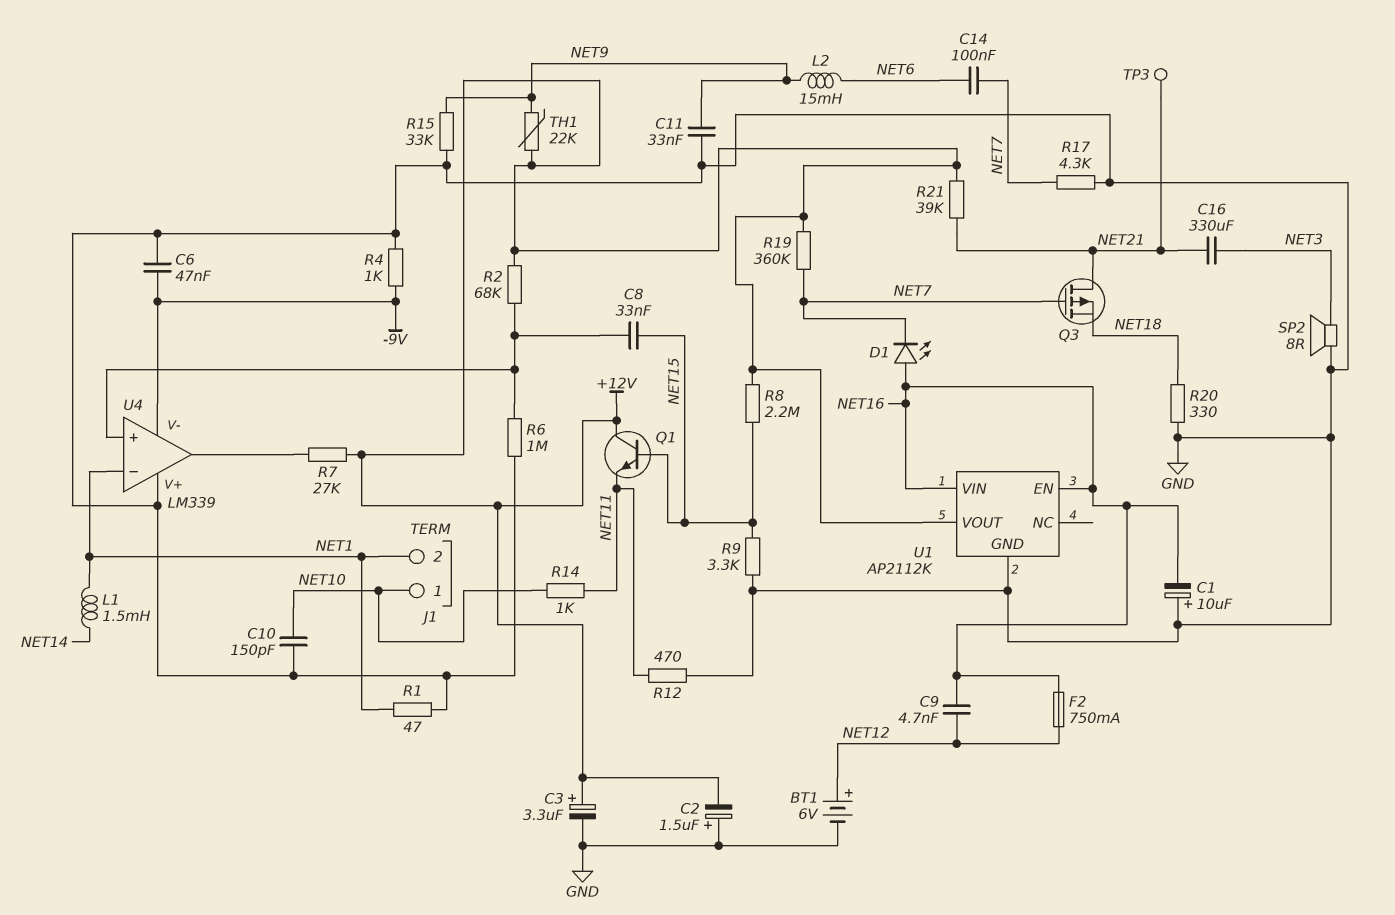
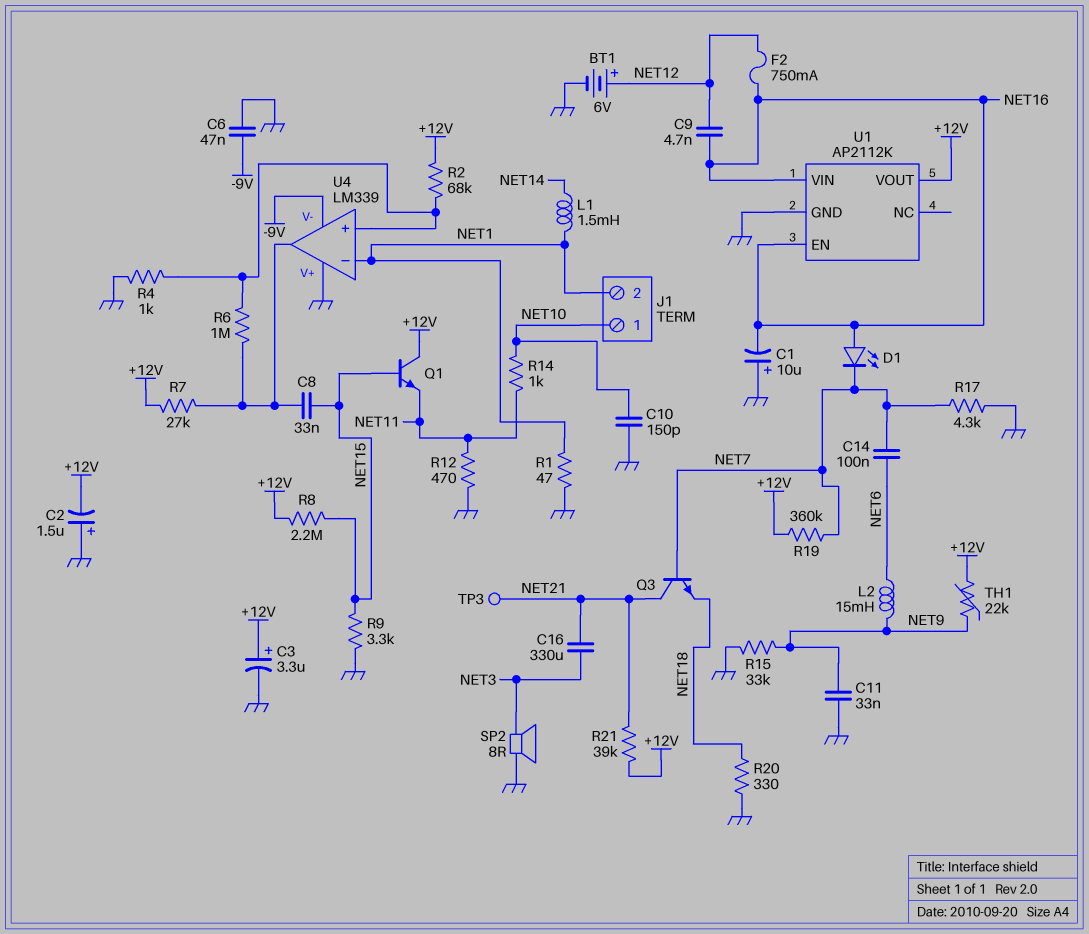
C8: 33nF (NET15, U4/in+) -> 33nF (NET15, U4/out)
Q3: PMOS (G NET7, D NET21, S NET18) -> NPN (B NET7, C NET21, E NET18)
R4: 1k (-9V, GND) -> 1k (GND, U4/in+)
R6: 1M (GND, U4/in+) -> 1M (U4/in+, U4/out)

